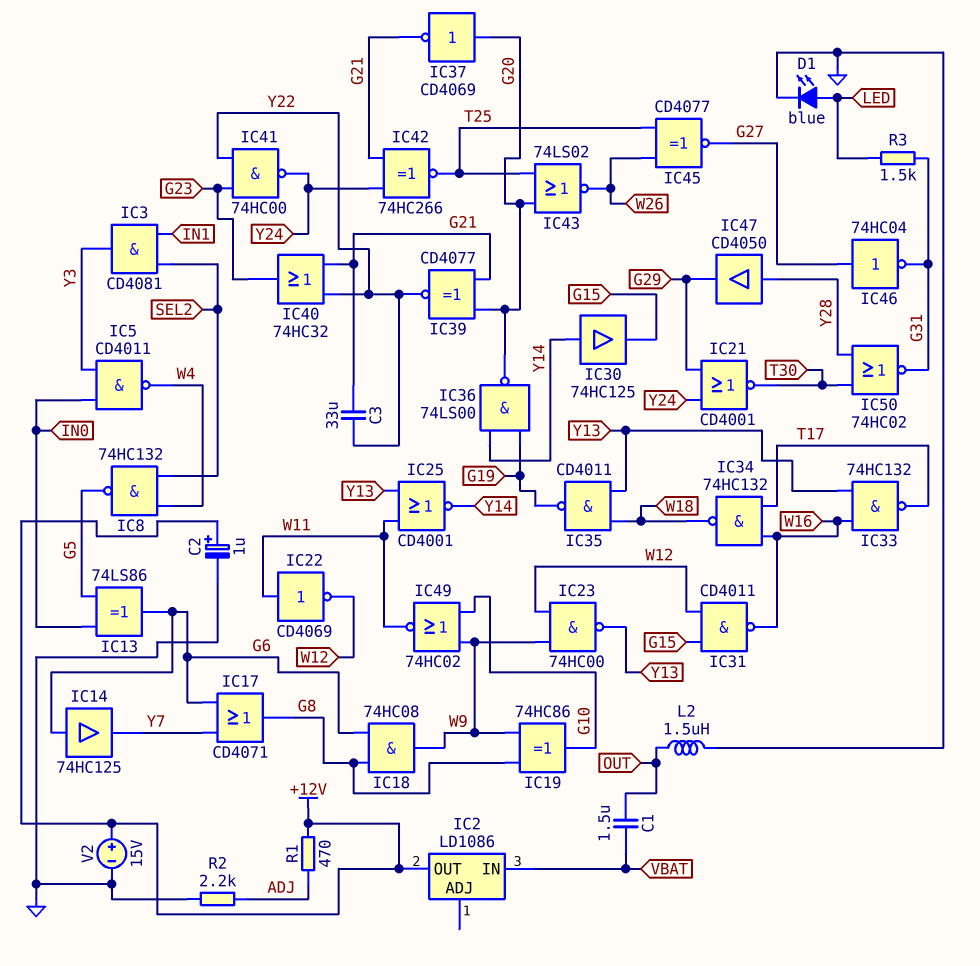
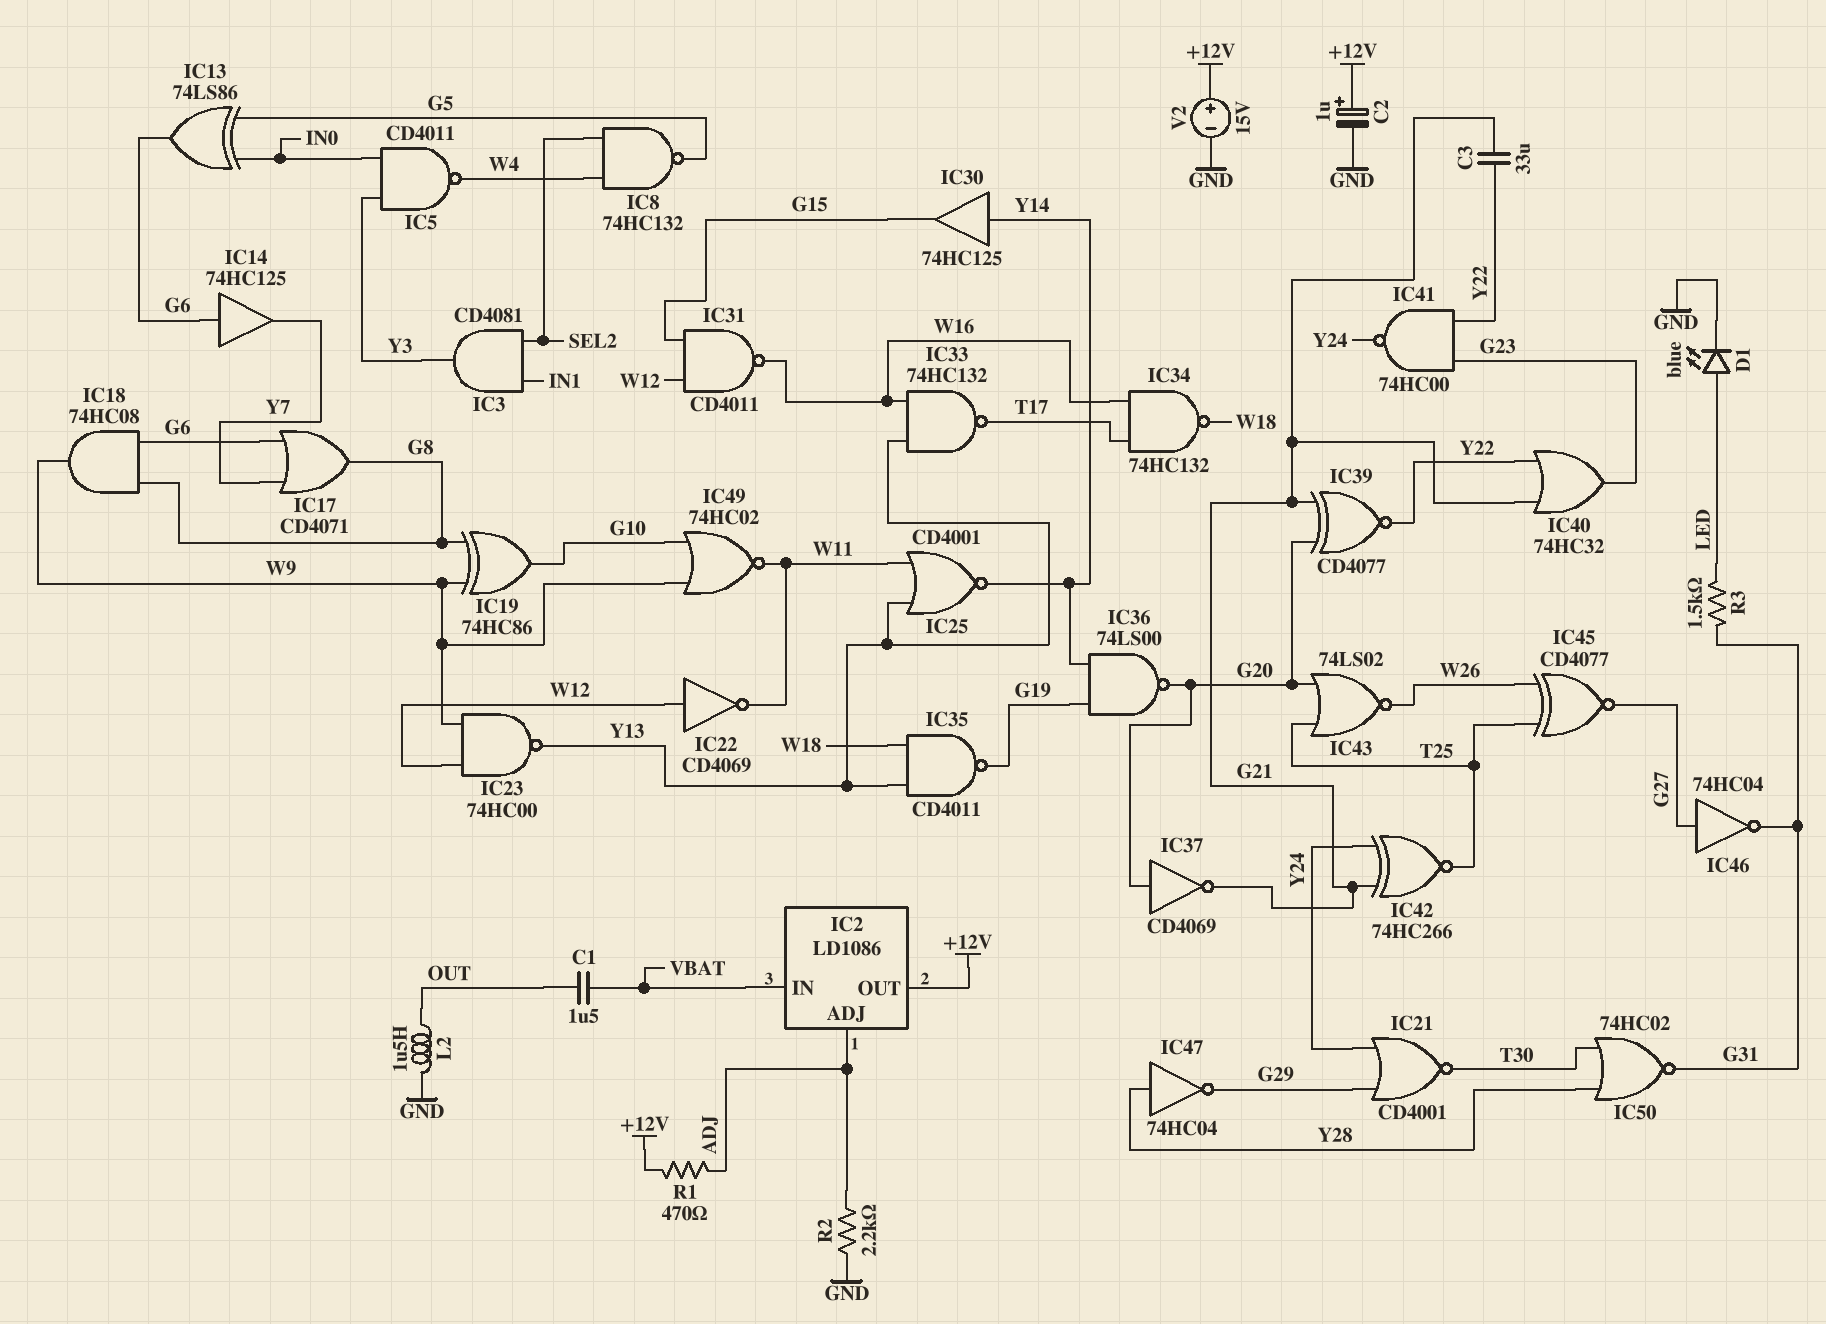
IC2 pin ADJ: none -> ADJ
IC22: NOT CD4069 (in W11, out W12) -> NOT CD4069 (in W12, out W11)
IC47: buffer CD4050 (in Y28, out G29) -> NOT 74HC04 (in Y28, out G29)

